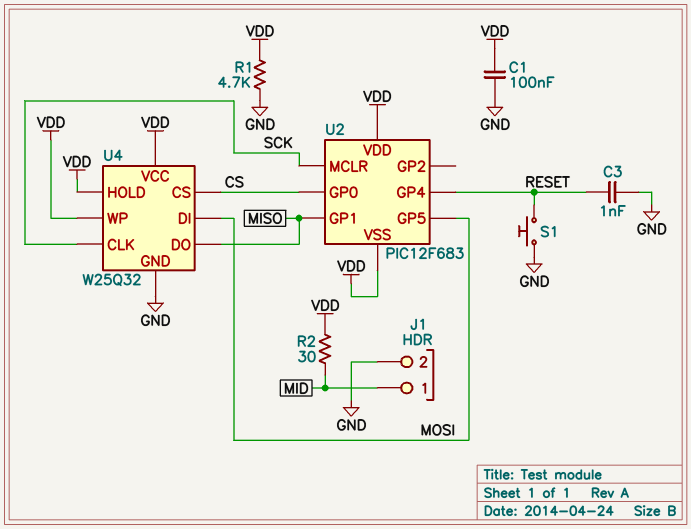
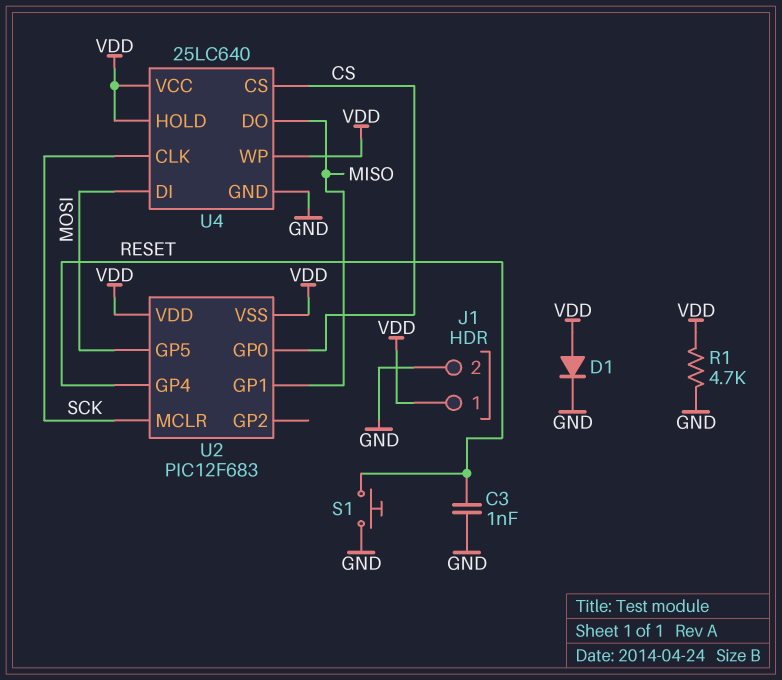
C1: 100nF (GND, VDD) -> none
D1: none -> diode (A VDD, K GND)
J1 pin 1: MID -> VDD
R2: 30 (MID, VDD) -> none
U4: W25Q32 -> 25LC640

